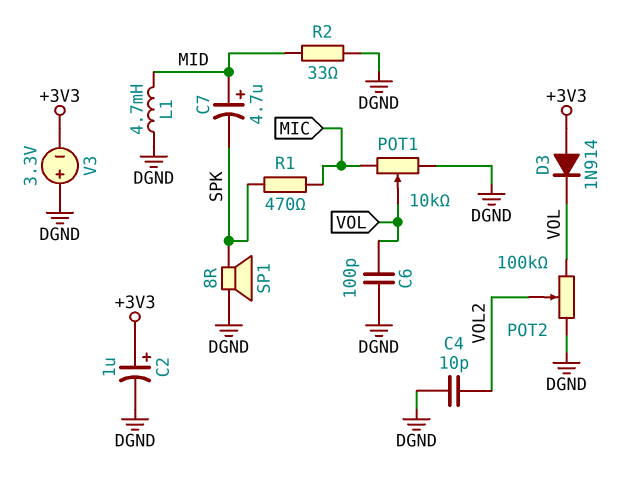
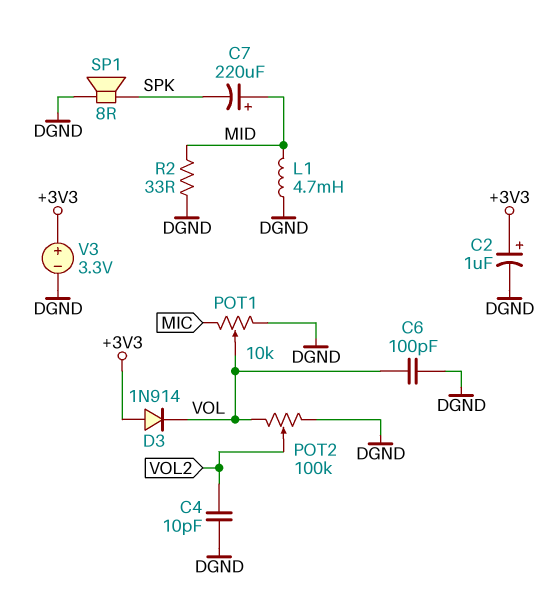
C7: 4.7uF (plus MID, minus SPK) -> 220uF (plus MID, minus SPK)
R1: 470 (MIC, SPK) -> none
V3: 3.3V (plus DGND, minus +3V3) -> 3.3V (plus +3V3, minus DGND)

